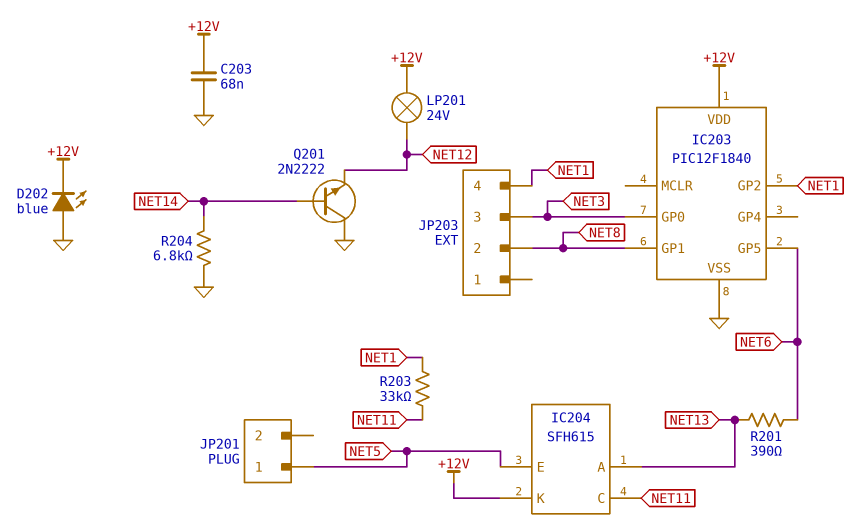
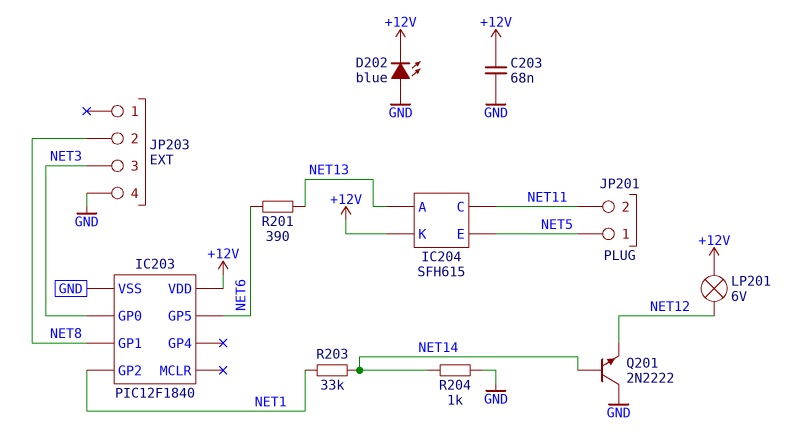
JP201 pin 2: none -> NET11
JP203 pin 4: NET1 -> GND
LP201: lamp 24V (+12V, NET12) -> lamp 6V (+12V, NET12)
R203: 33k (NET1, NET11) -> 33k (NET1, NET14)
R204: 6.8k (GND, NET14) -> 1k (GND, NET14)

